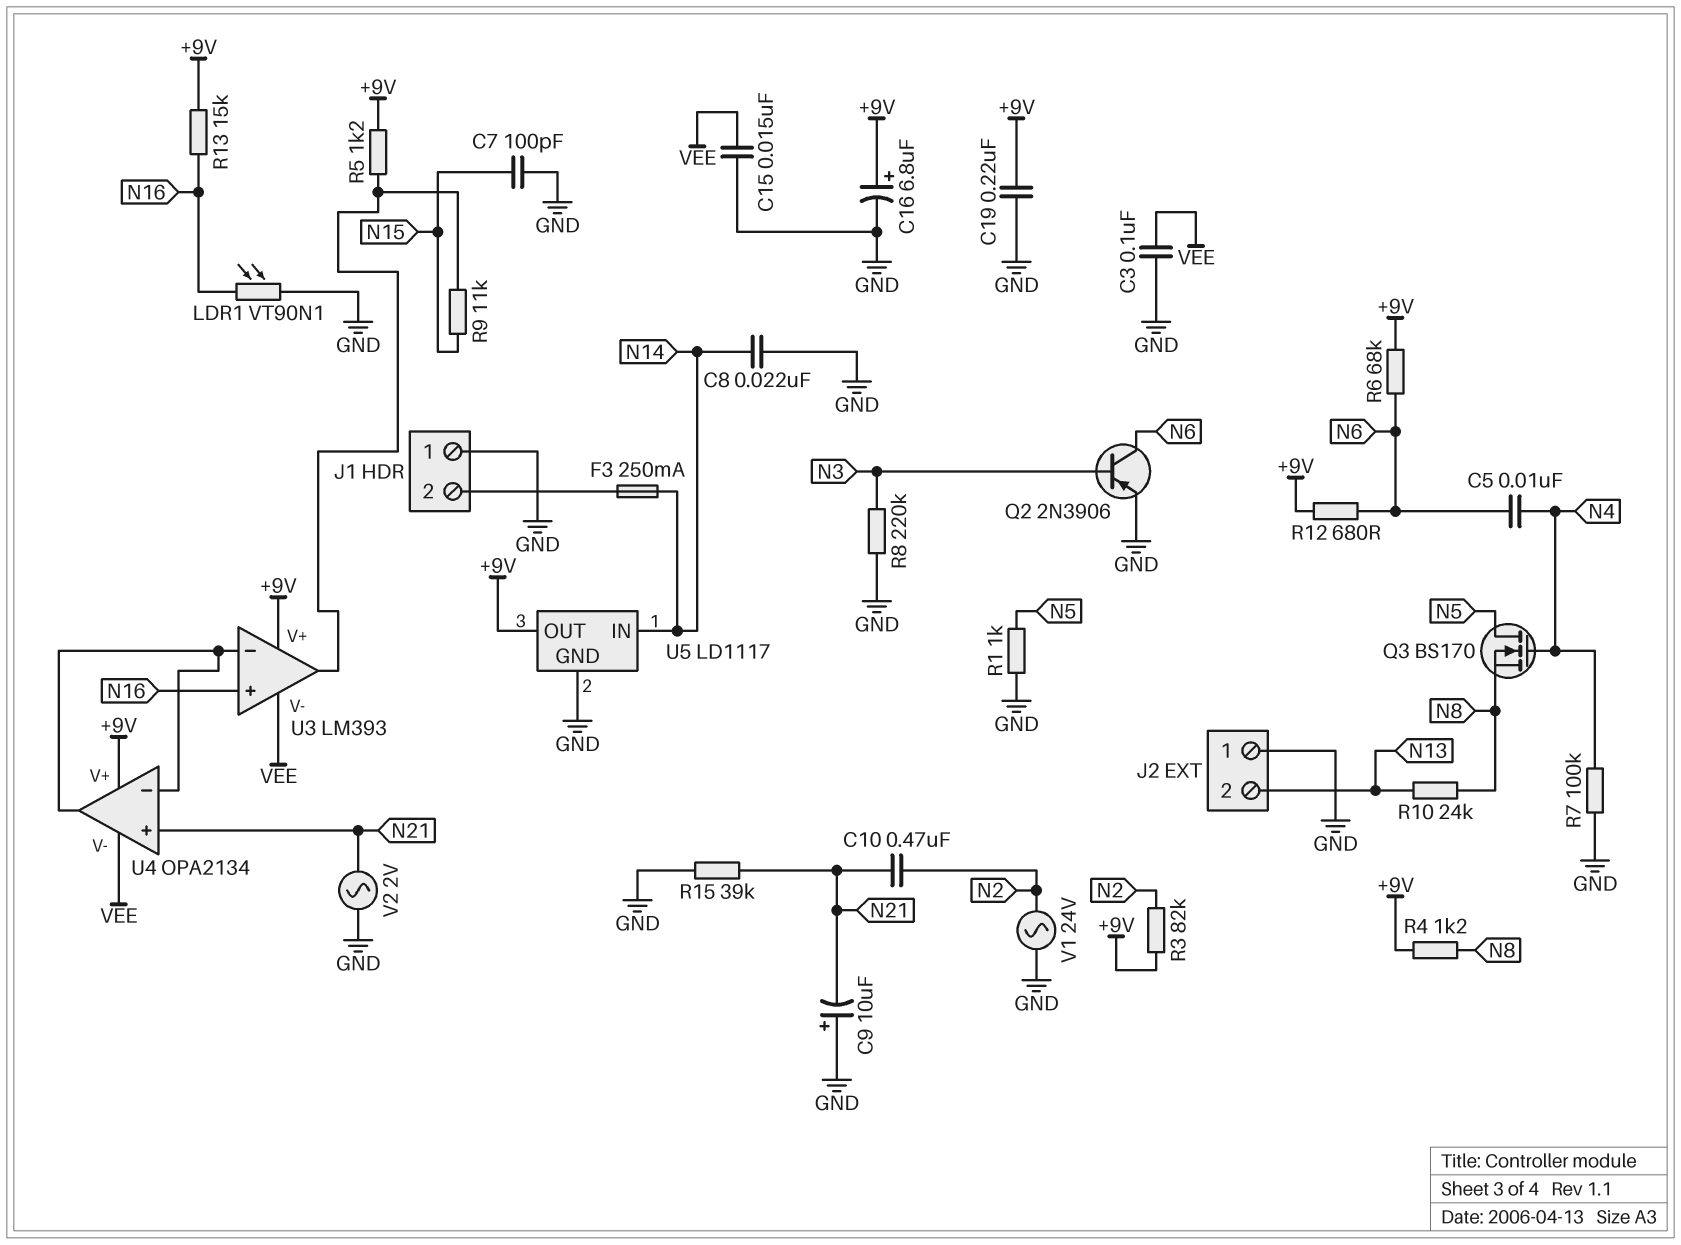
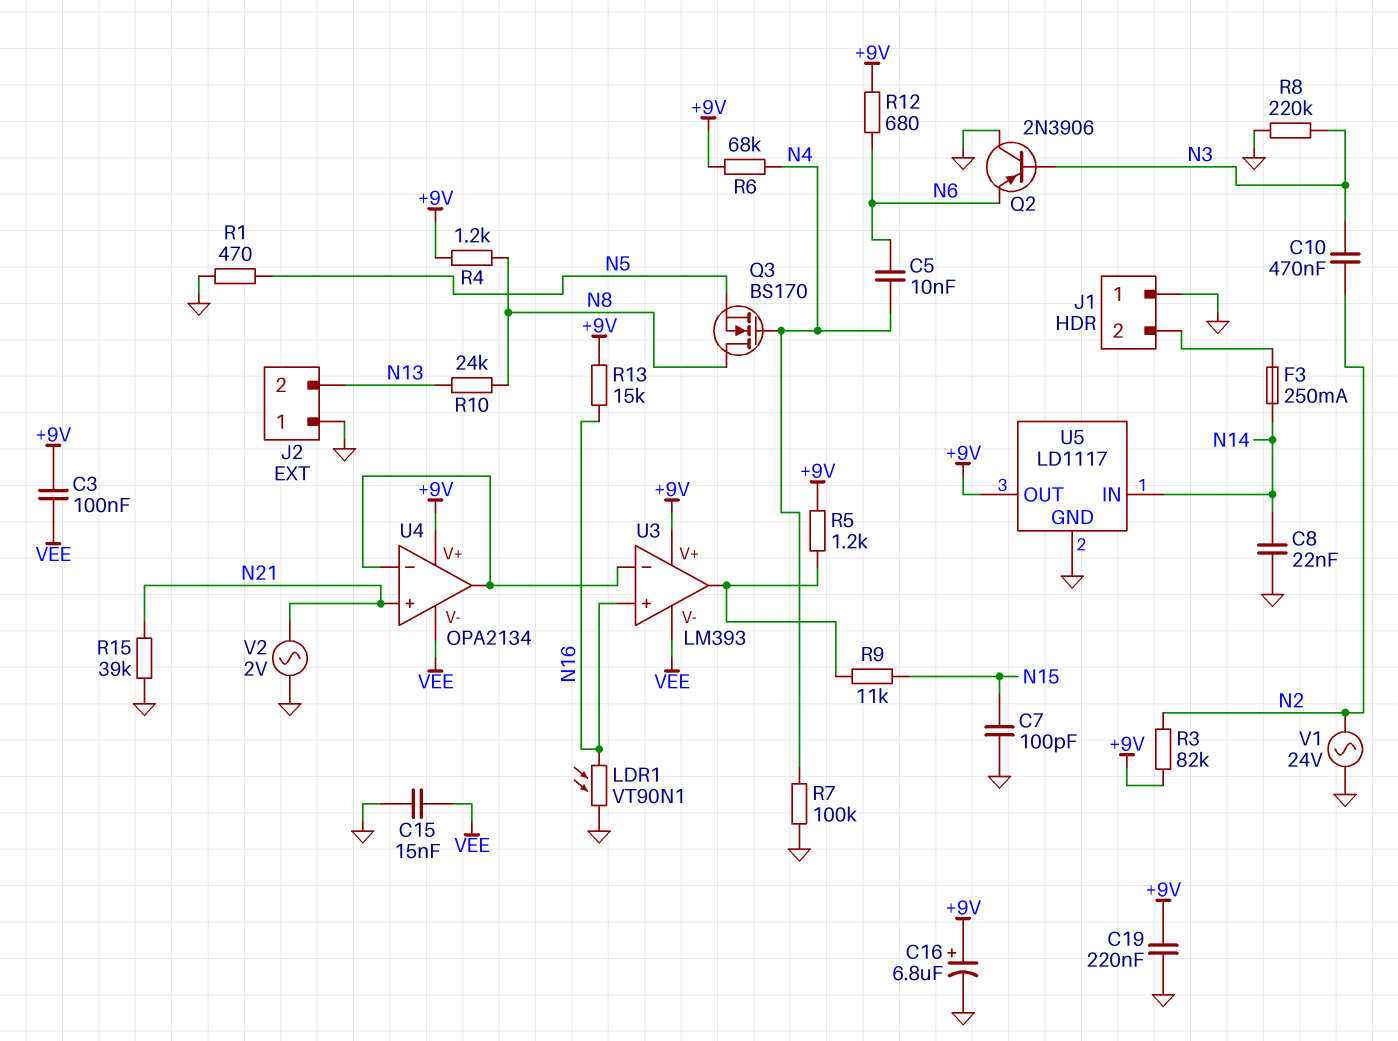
C3: 100nF (GND, VEE) -> 100nF (+9V, VEE)
C9: 10uF (plus GND, minus N21) -> none
C10: 470nF (N2, N21) -> 470nF (N2, N3)
Q2: PNP 2N3906 (B N3, C N6, E GND) -> PNP 2N3906 (B N3, C GND, E N6)
Q3: NMOS BS170 (G N4, D N5, S N8) -> NMOS BS170 (G N4, D N8, S N5)
R1: 1k (GND, N5) -> 470 (GND, N5)
R6: 68k (+9V, N6) -> 68k (+9V, N4)

